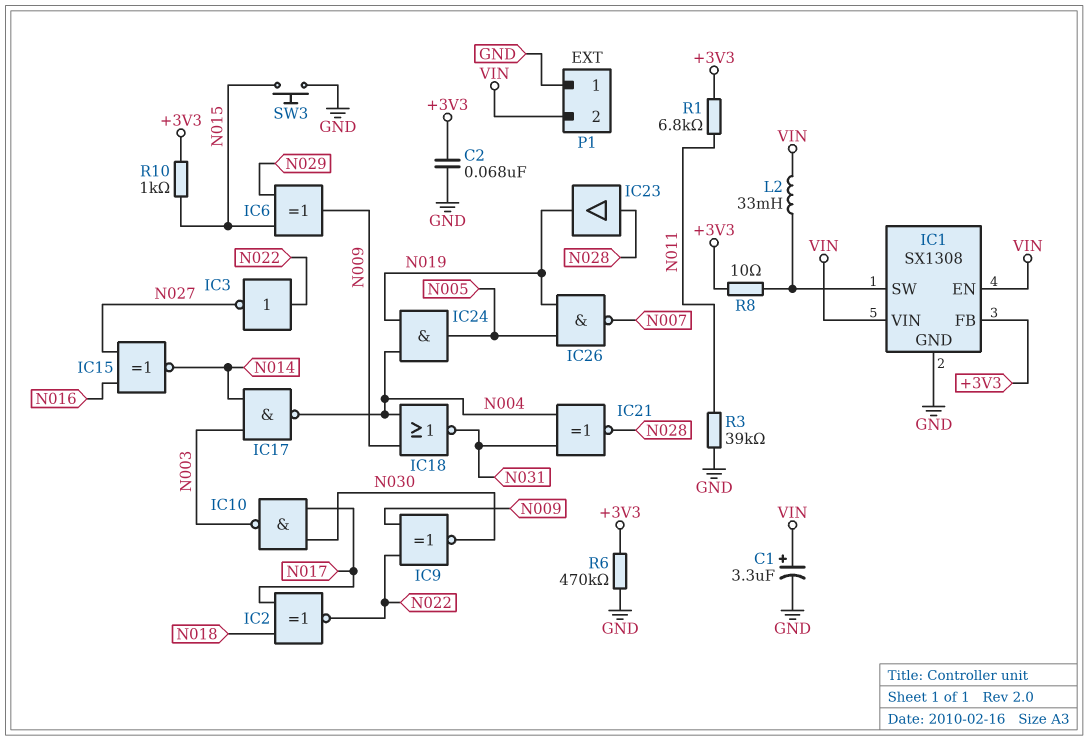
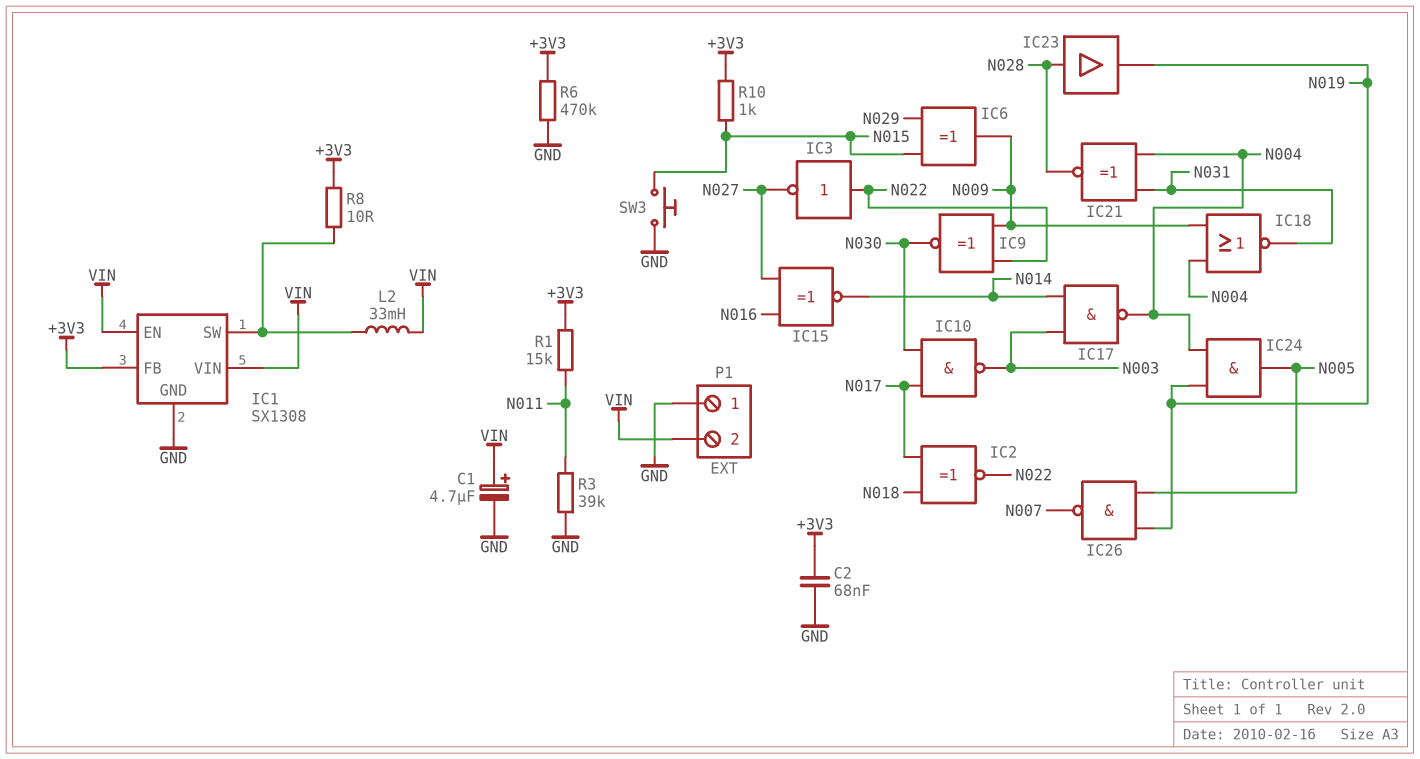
C1: 3.3uF (plus VIN, minus GND) -> 4.7uF (plus VIN, minus GND)
R1: 6.8k (+3V3, N011) -> 15k (+3V3, N011)

